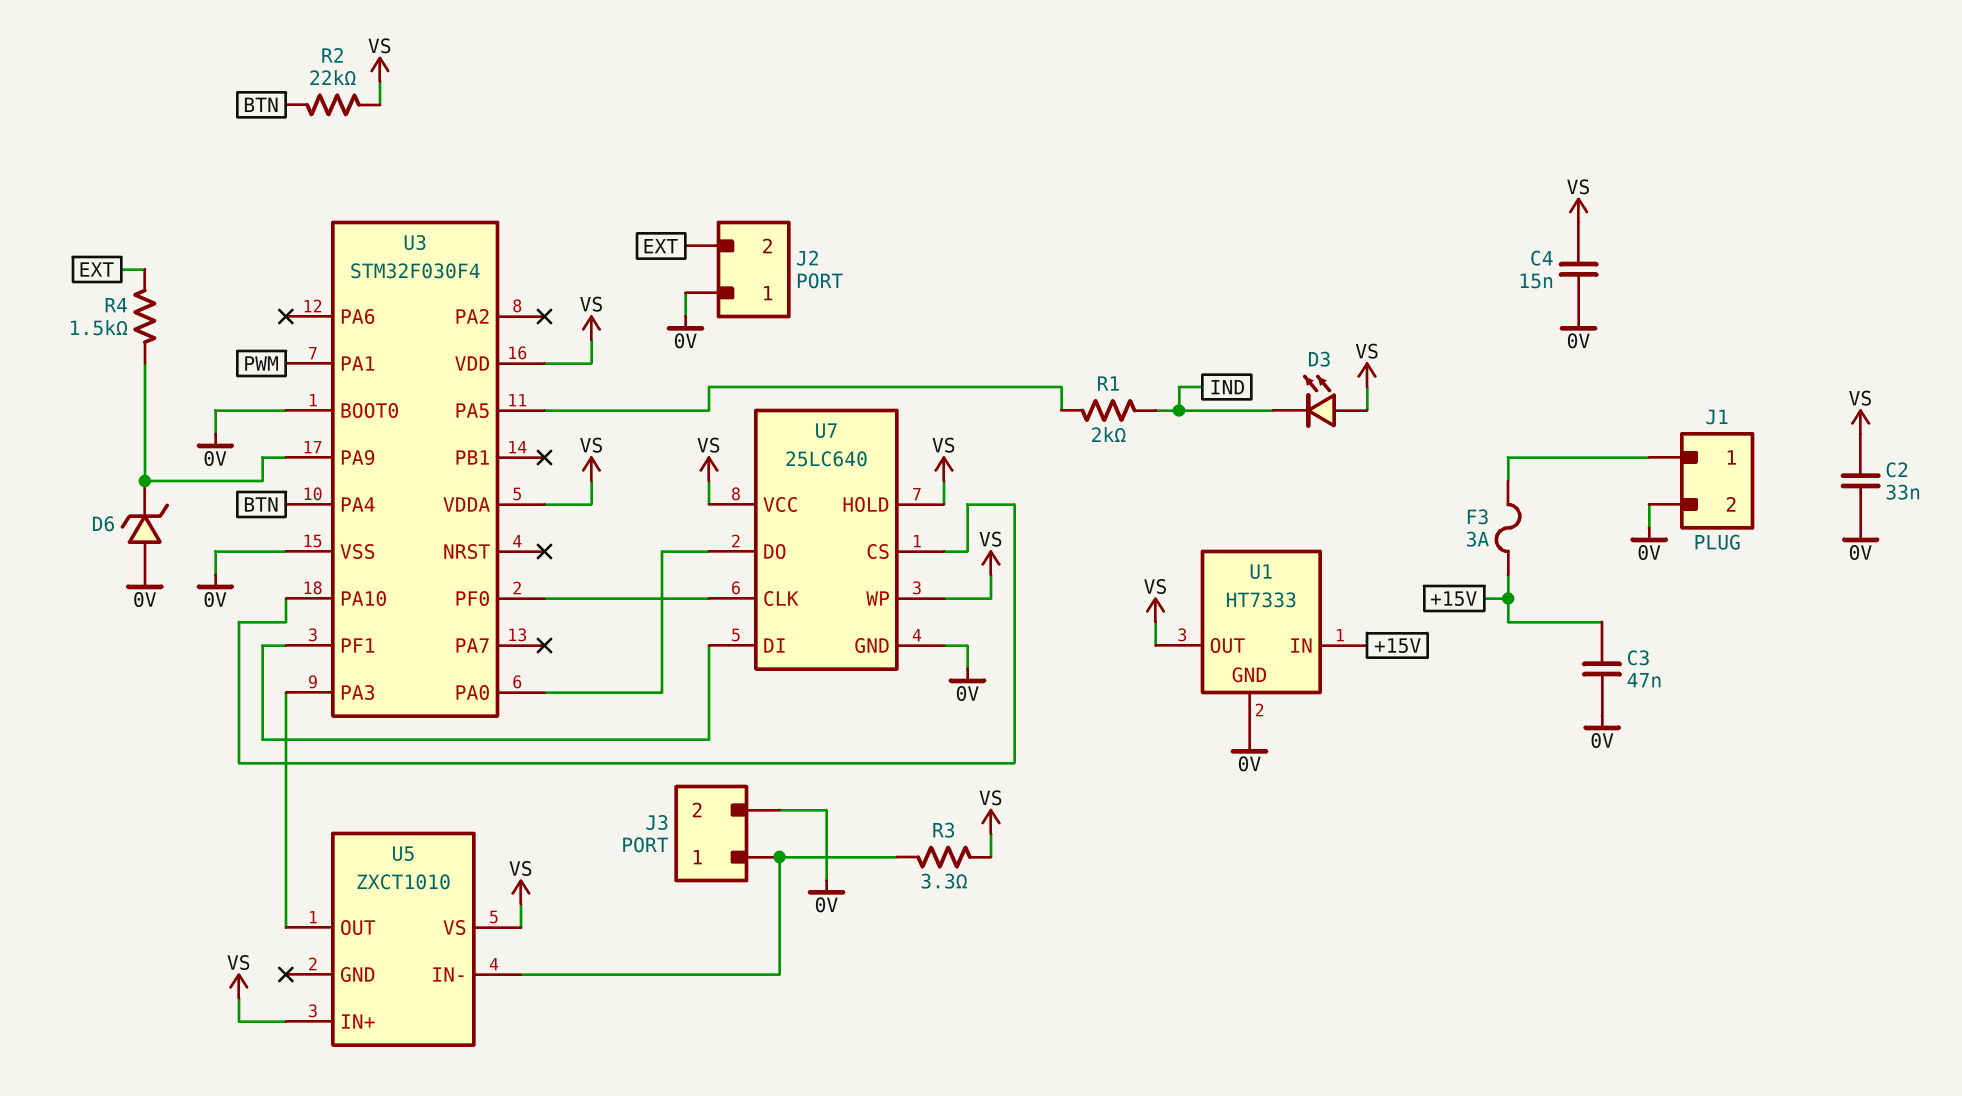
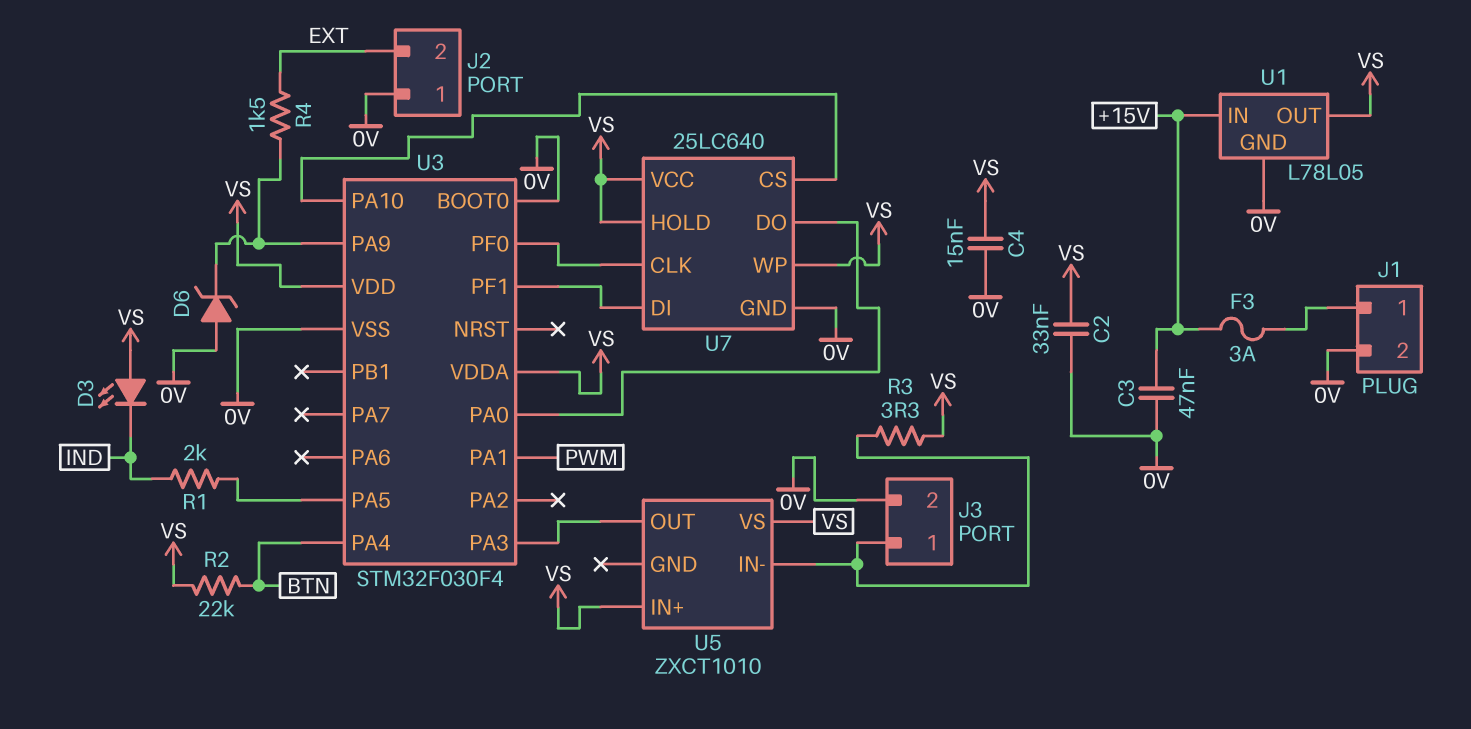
U1: HT7333 -> L78L05

